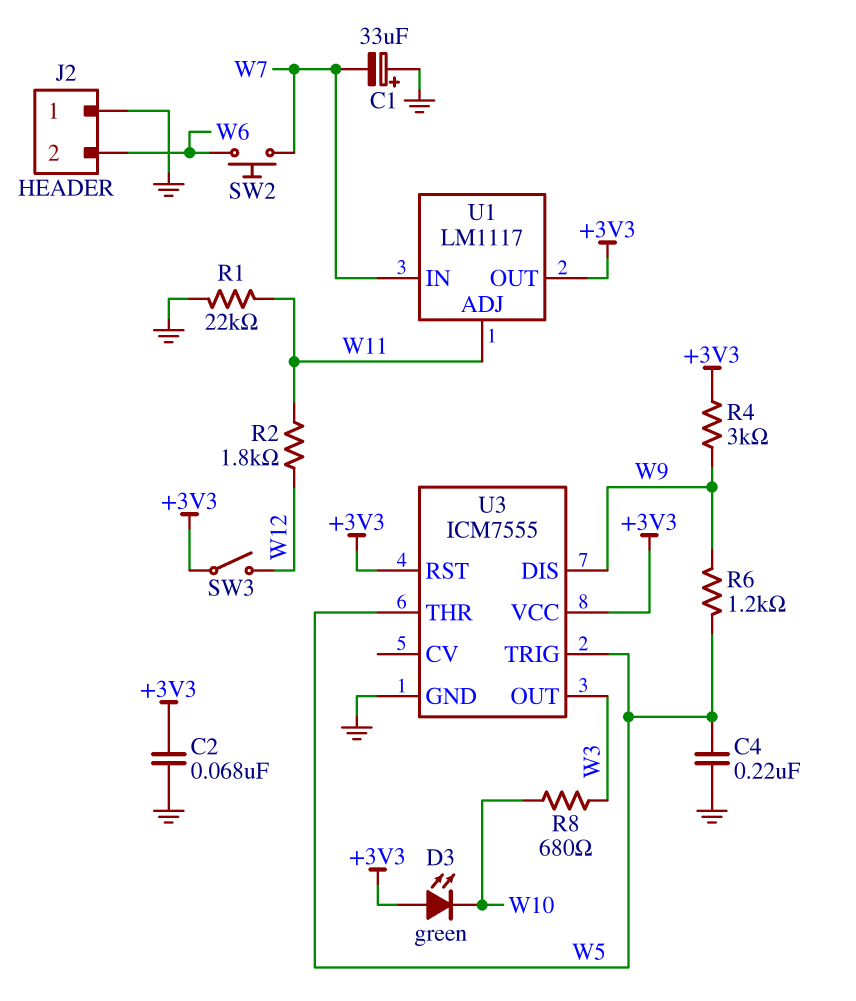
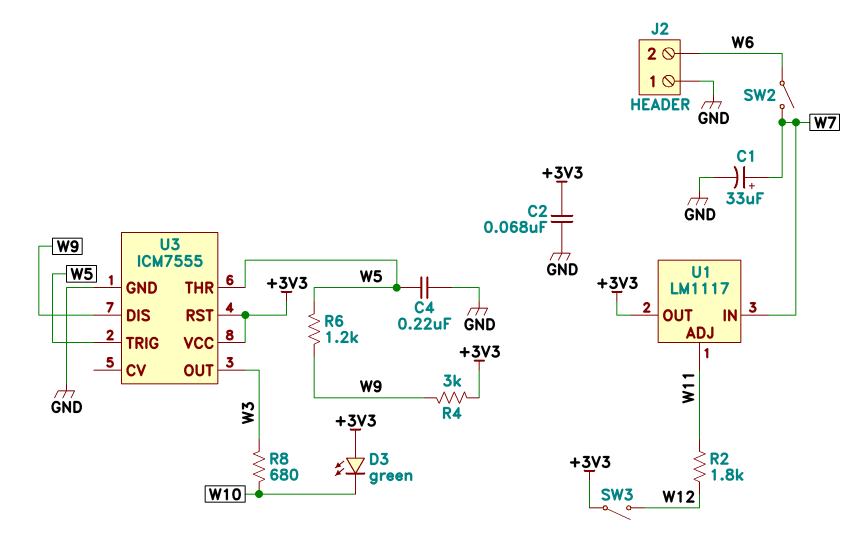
C1: 33uF (plus GND, minus W7) -> 33uF (plus W7, minus GND)
R1: 22k (GND, W11) -> none
SW2: button (W6, W7) -> switch (W6, W7)

